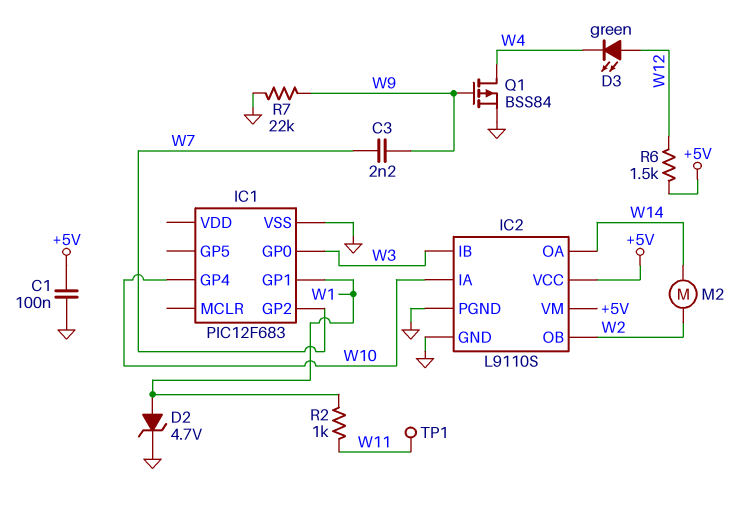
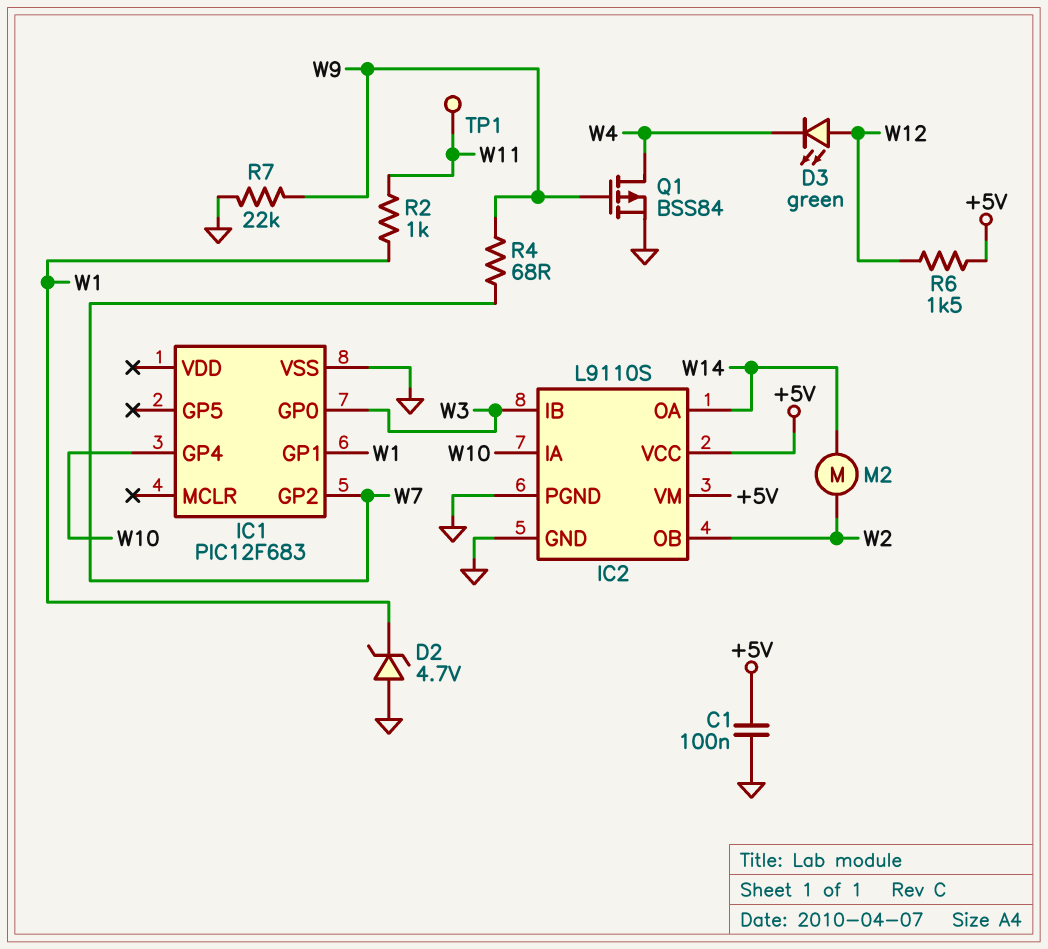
C3: 2.2nF (W7, W9) -> none
D2: zener 4.7V (A W1, K GND) -> zener 4.7V (A GND, K W1)
R4: none -> 68 (W7, W9)

